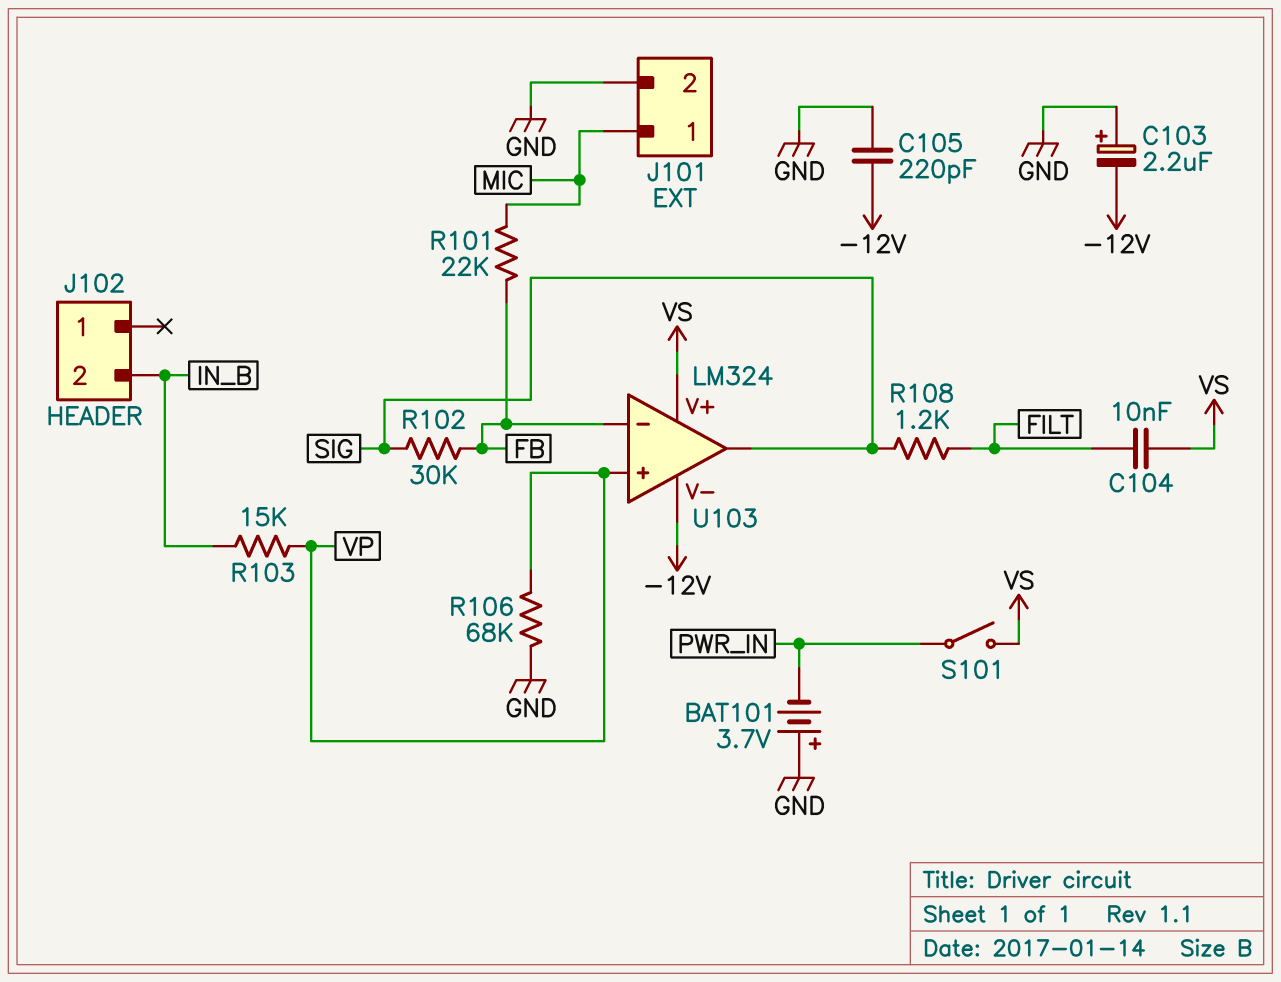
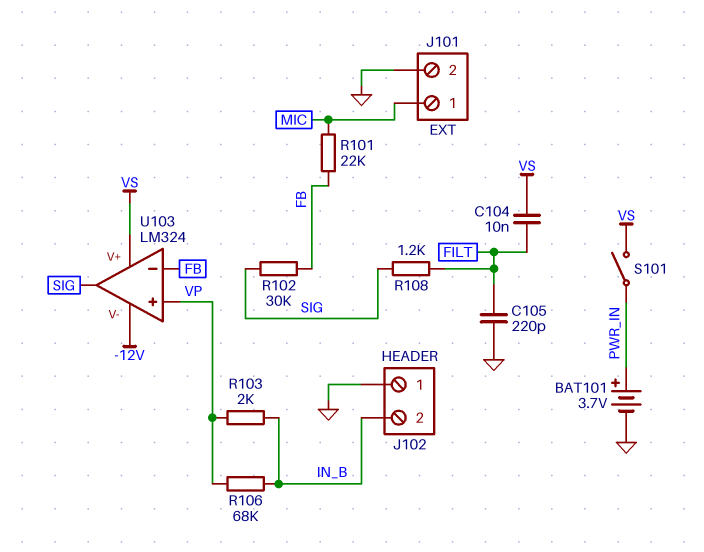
BAT101: 3.7V (plus GND, minus PWR_IN) -> 3.7V (plus PWR_IN, minus GND)
C103: 2.2uF (plus GND, minus -12V) -> none
C105: 220pF (-12V, GND) -> 220pF (FILT, GND)
J102 pin 1: none -> GND
R103: 15k (IN_B, VP) -> 2k (IN_B, VP)
R106: 68k (GND, VP) -> 68k (IN_B, VP)

